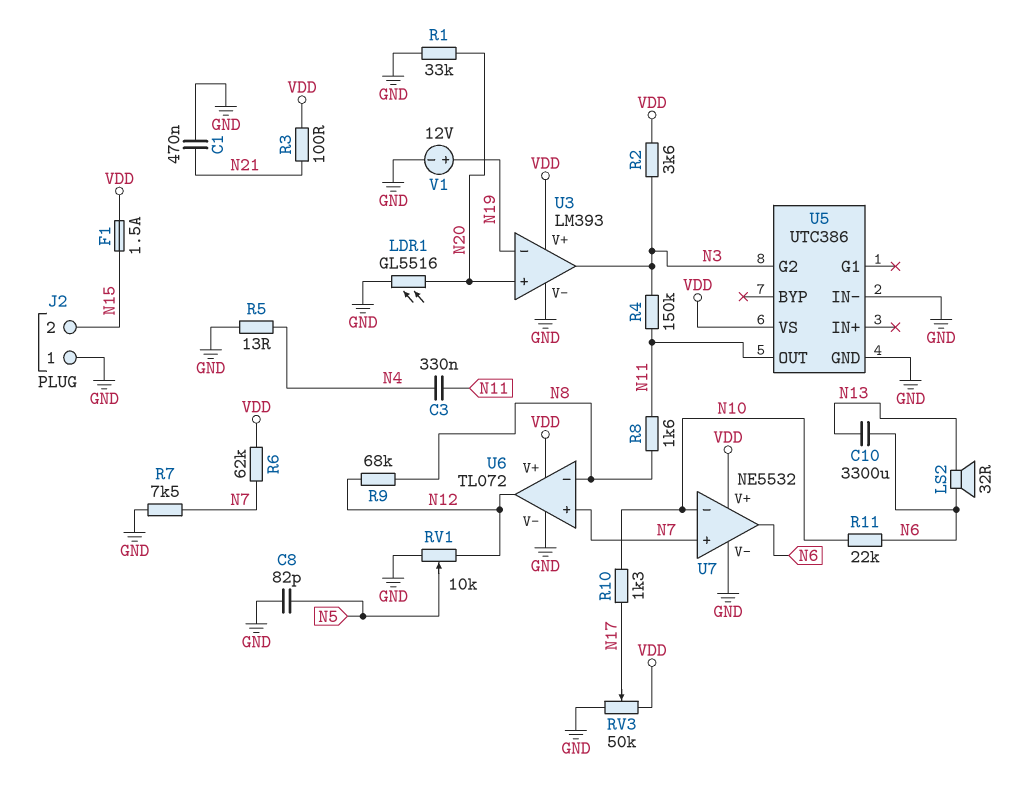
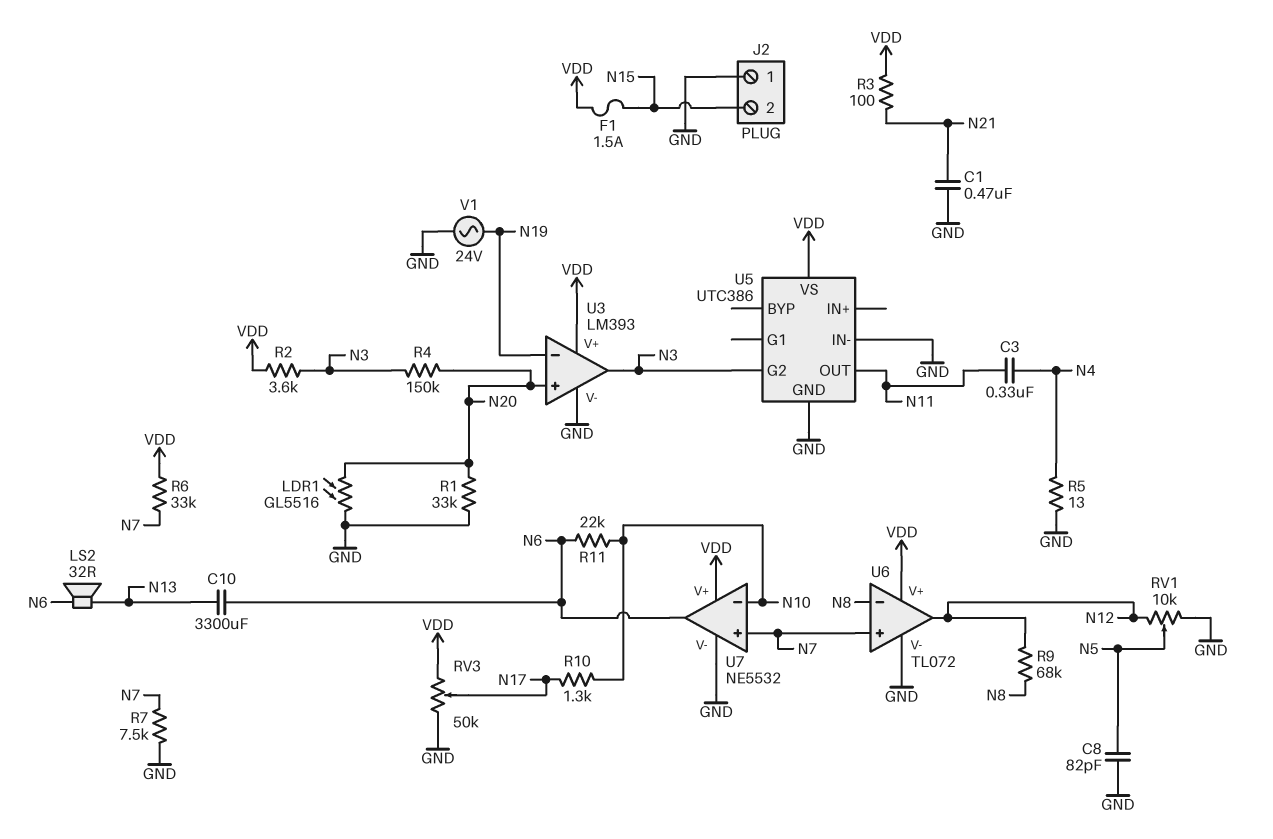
R4: 150k (N3, N11) -> 150k (N3, N20)
R6: 62k (N7, VDD) -> 33k (N7, VDD)
R8: 1.6k (N8, N11) -> none
V1: 12V (plus N19, minus GND) -> AC 24V (GND, N19)

